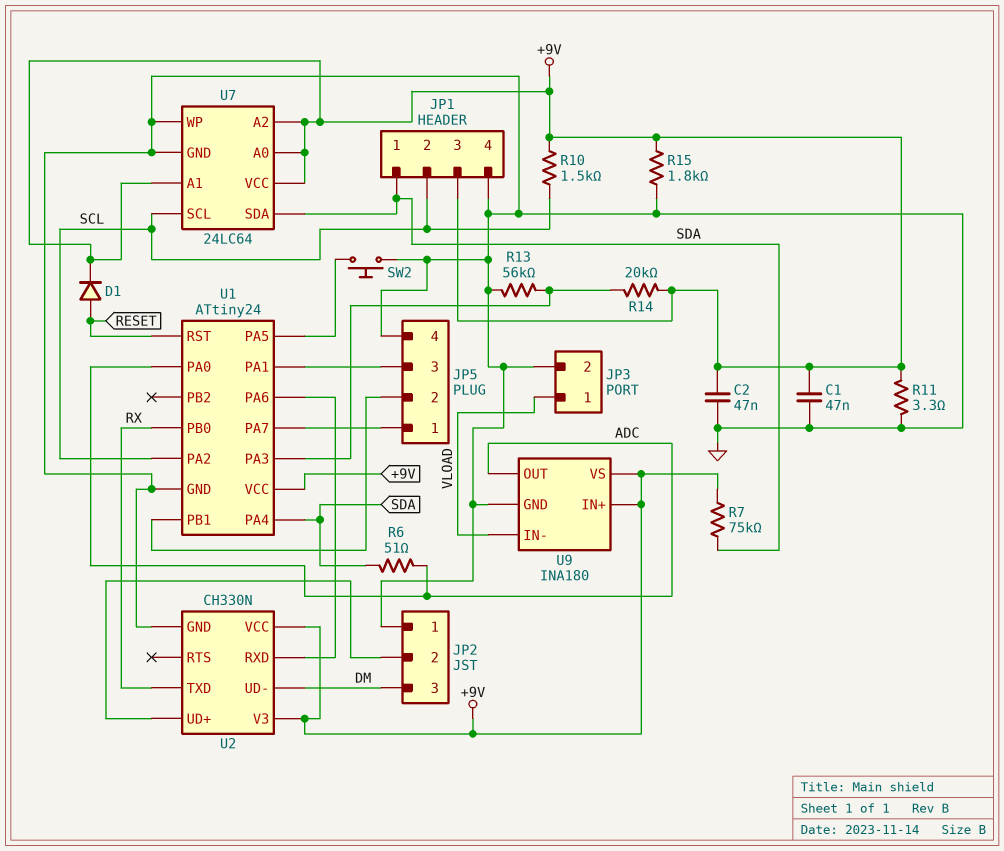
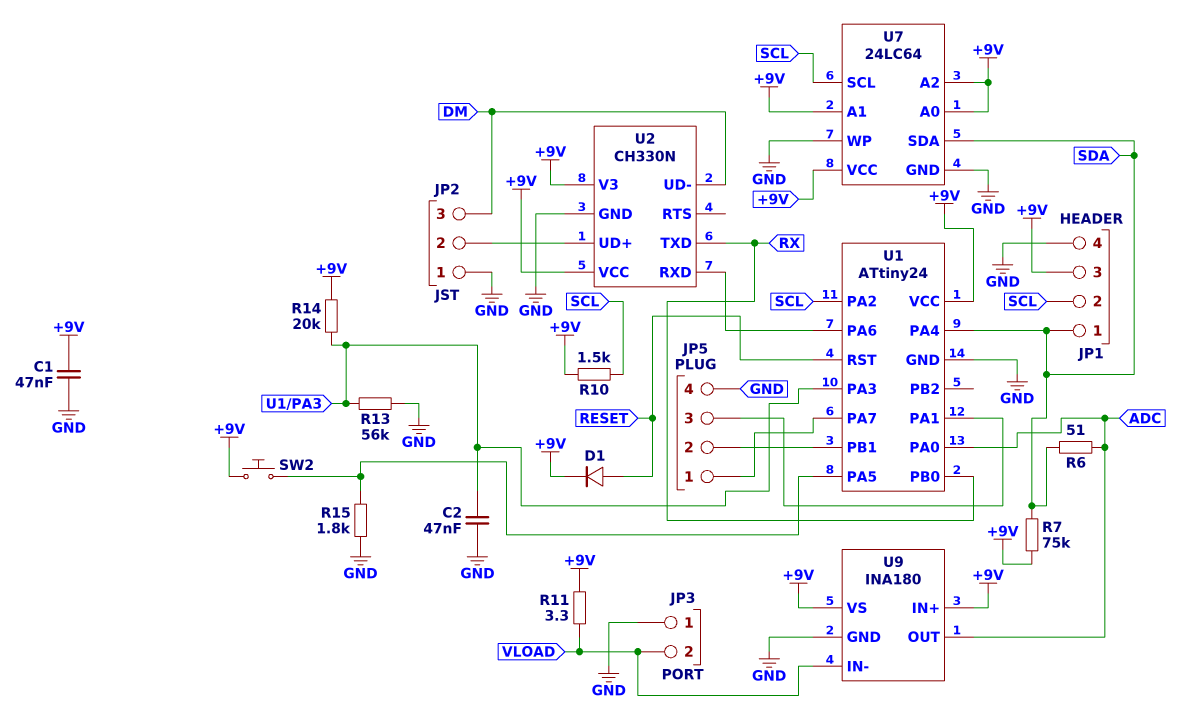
C2: 47nF (+9V, GND) -> 47nF (GND, U1/PA3)
JP3 pin 1: VLOAD -> GND
JP3 pin 2: GND -> VLOAD
R11: 3.3 (+9V, GND) -> 3.3 (+9V, VLOAD)
R15: 1.8k (+9V, GND) -> 1.8k (GND, U1/PA5)
SW2: button (GND, U1/PA5) -> button (+9V, U1/PA5)

